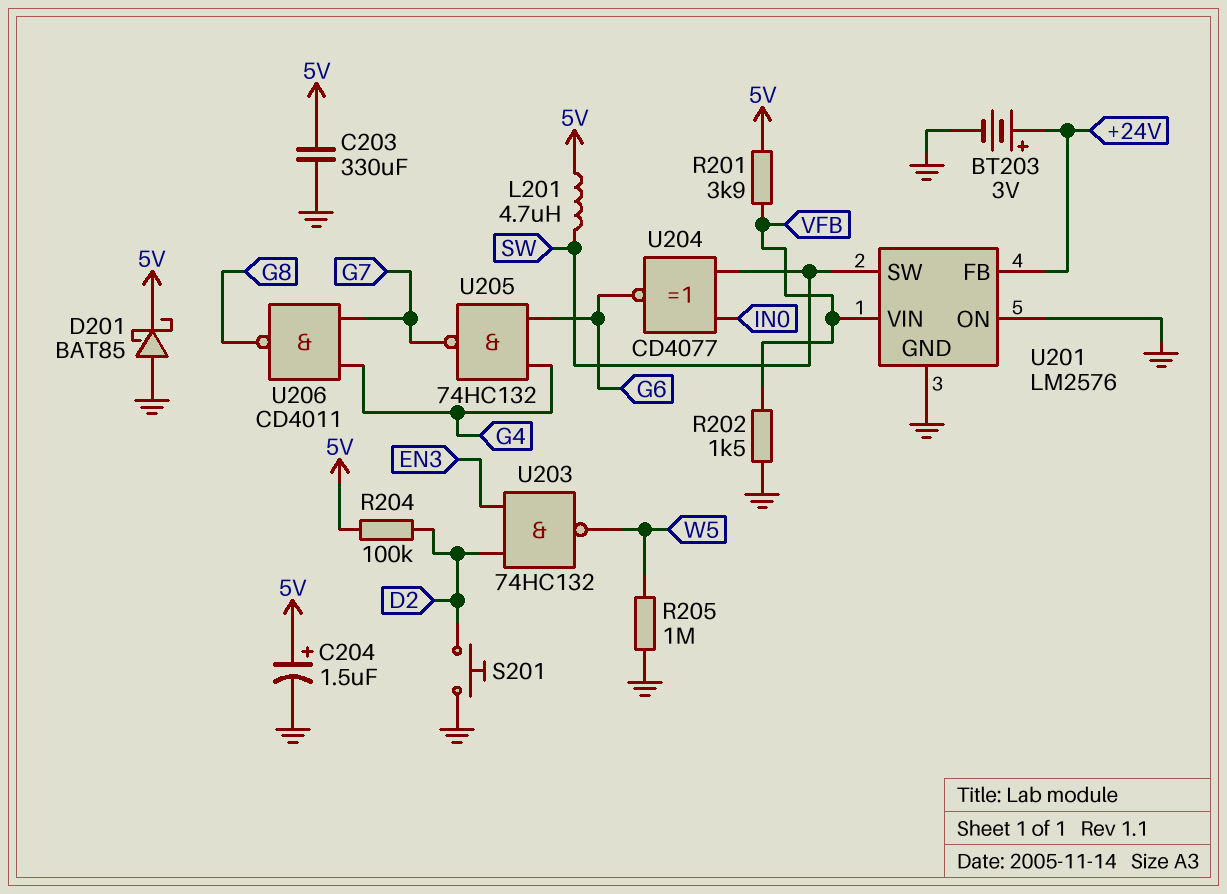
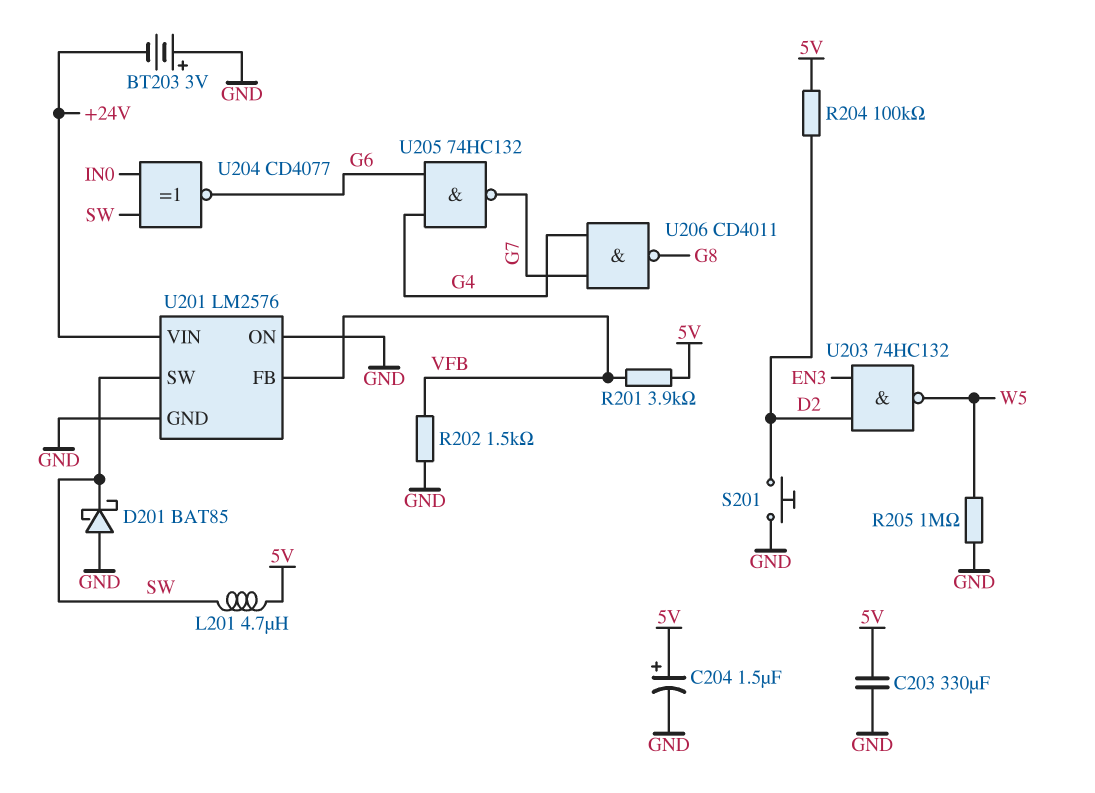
BT203: 3V (plus +24V, minus GND) -> 3V (plus GND, minus +24V)
D201: schottky BAT85 (A GND, K 5V) -> schottky BAT85 (A GND, K SW)
U201 pin FB: +24V -> VFB
U201 pin VIN: VFB -> +24V

